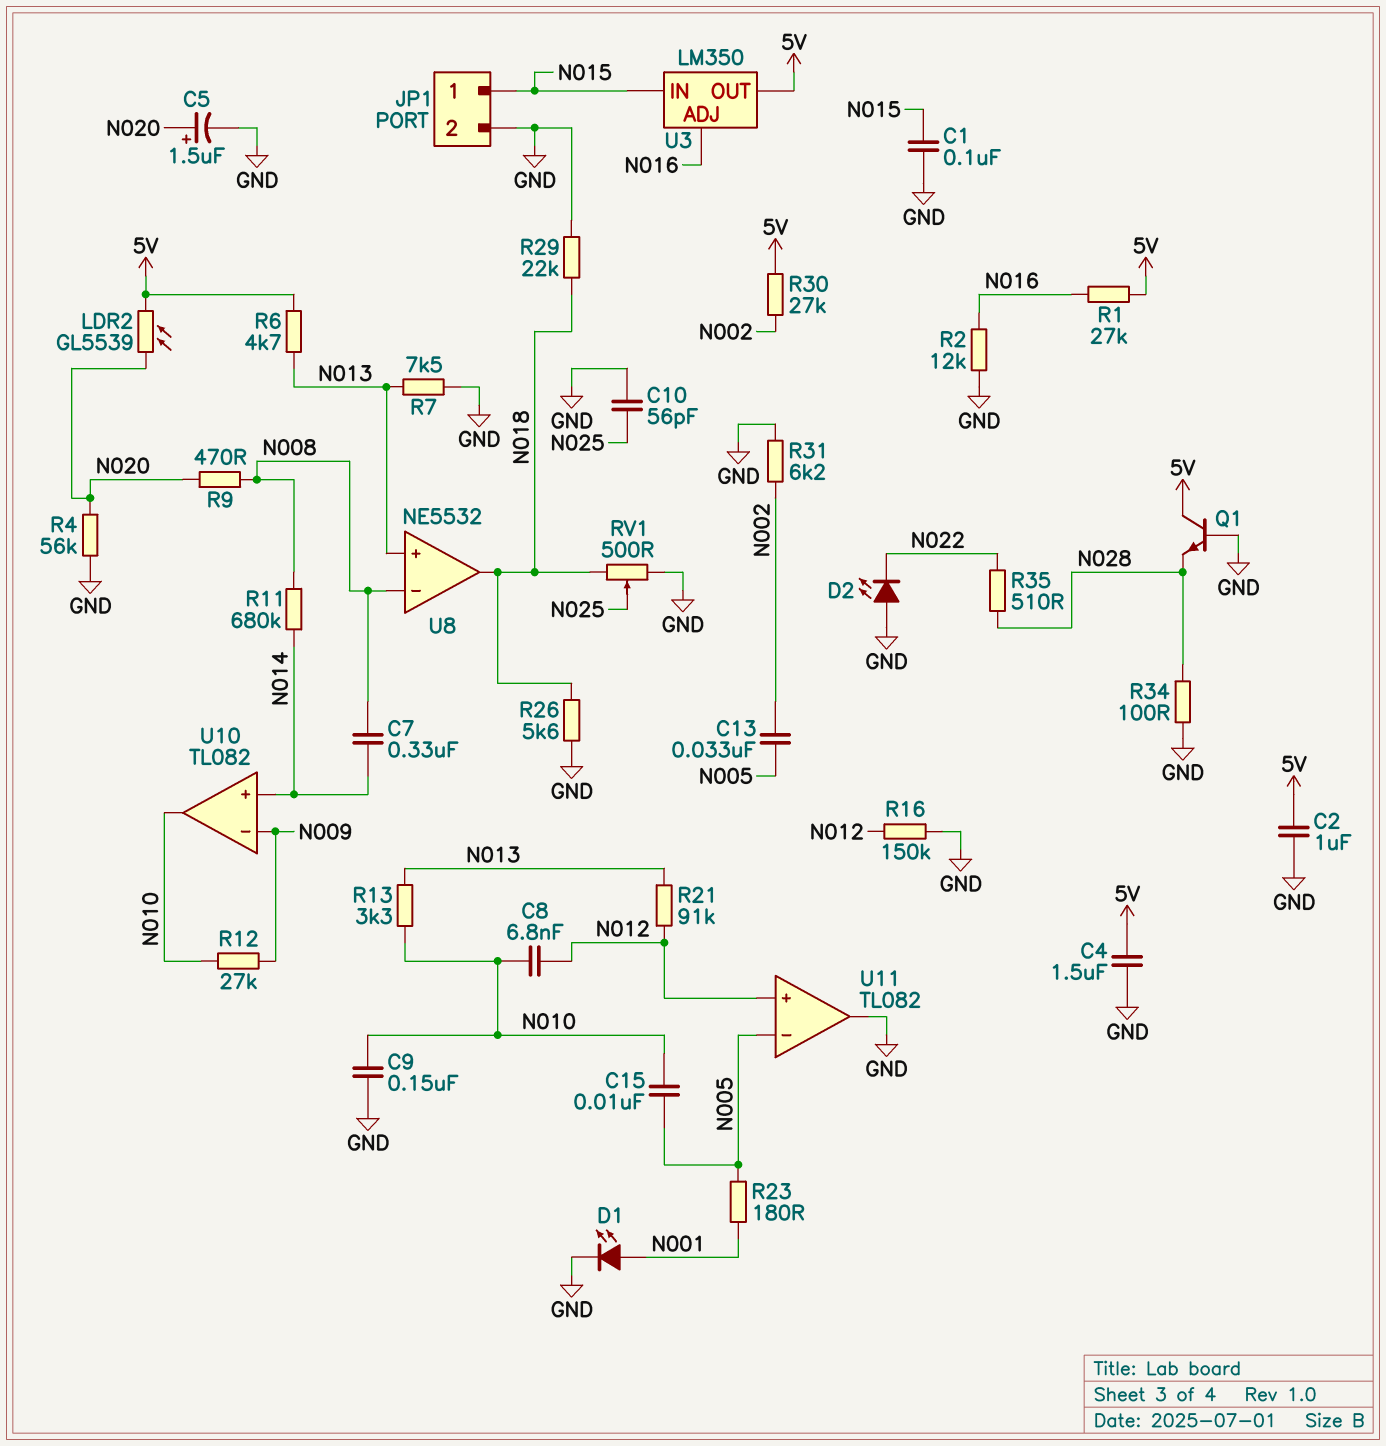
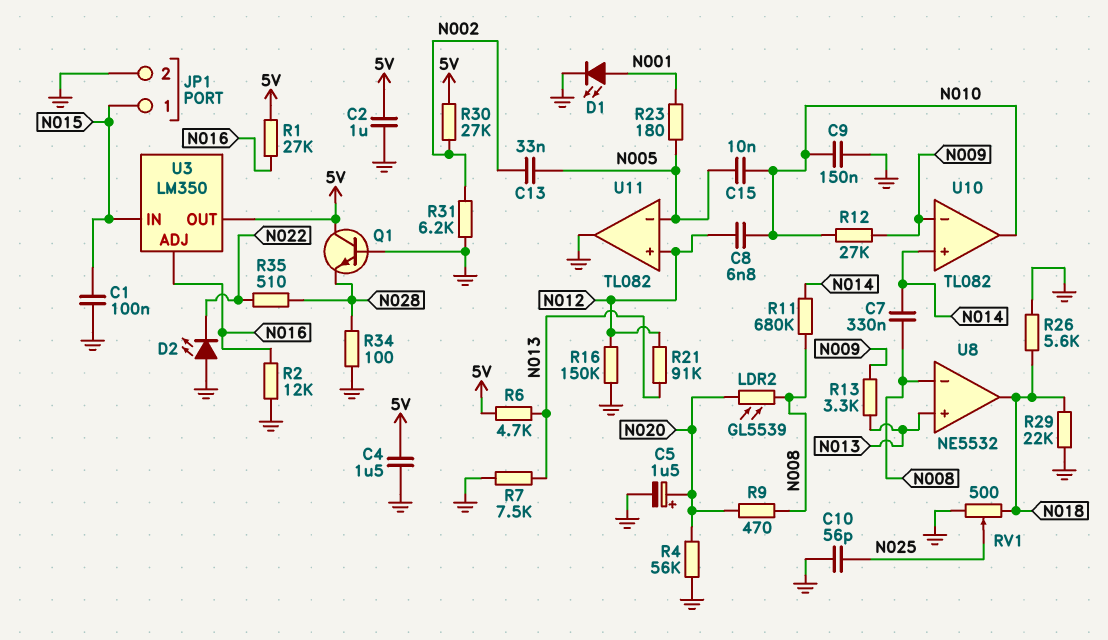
LDR2: GL5539 (5V, N020) -> GL5539 (N008, N020)
R13: 3.3k (N010, N013) -> 3.3k (N009, N013)

